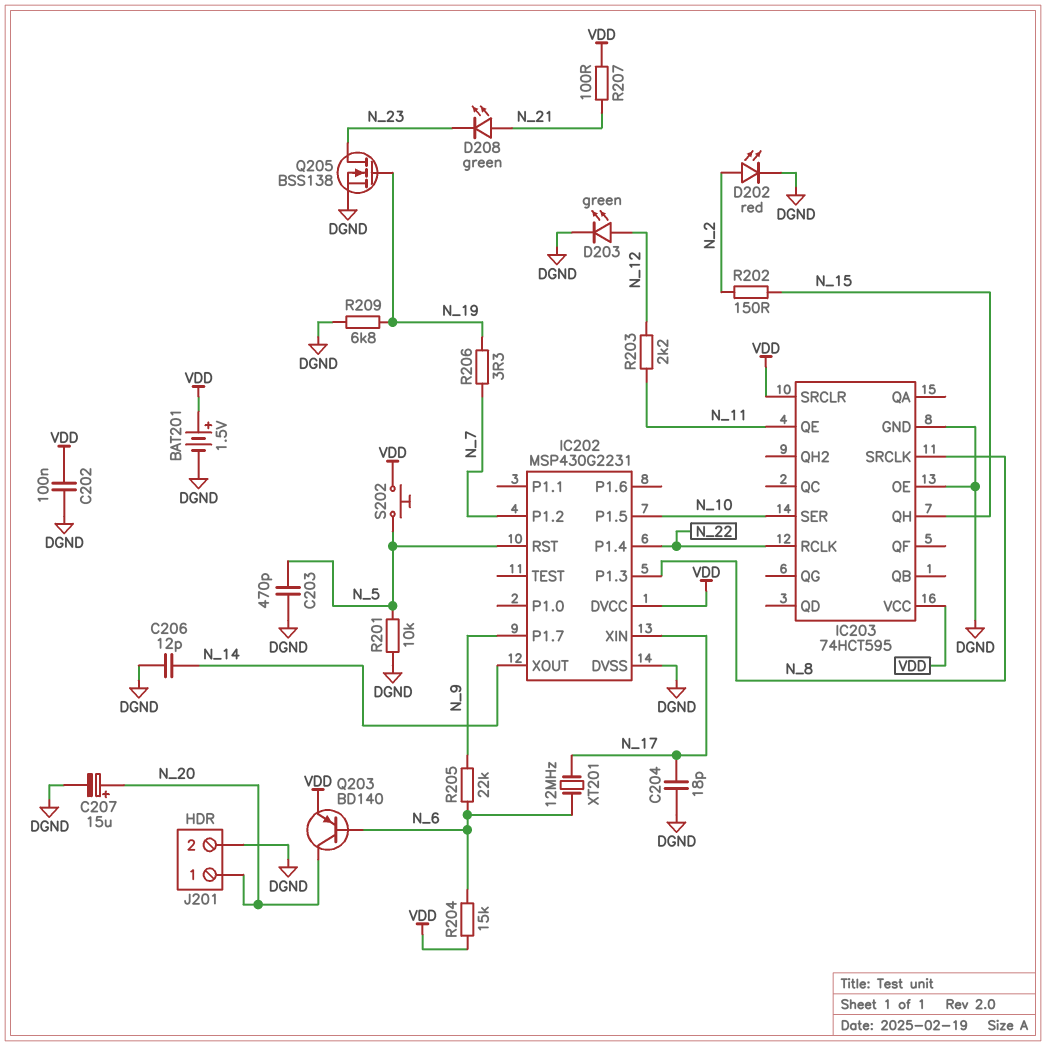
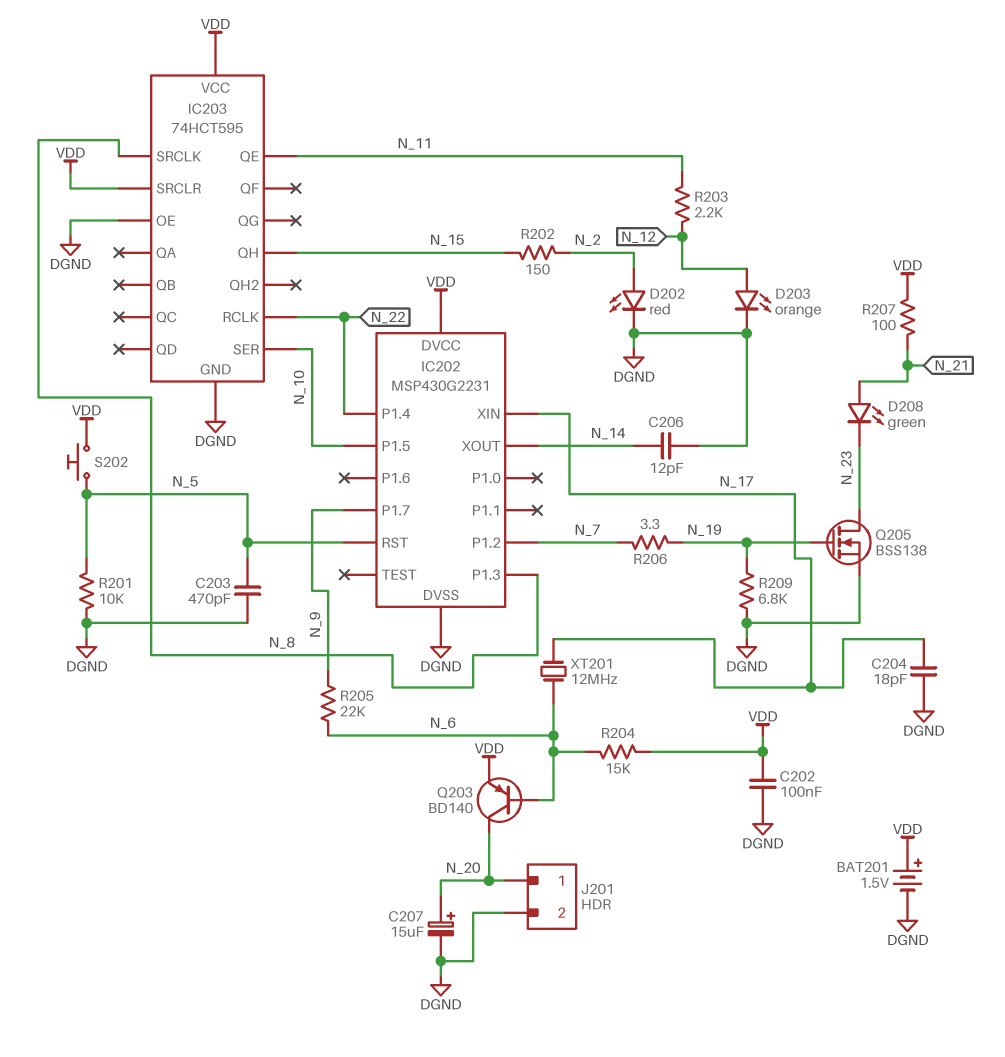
D203: LED green (A N_12, K DGND) -> LED orange (A N_12, K DGND)

